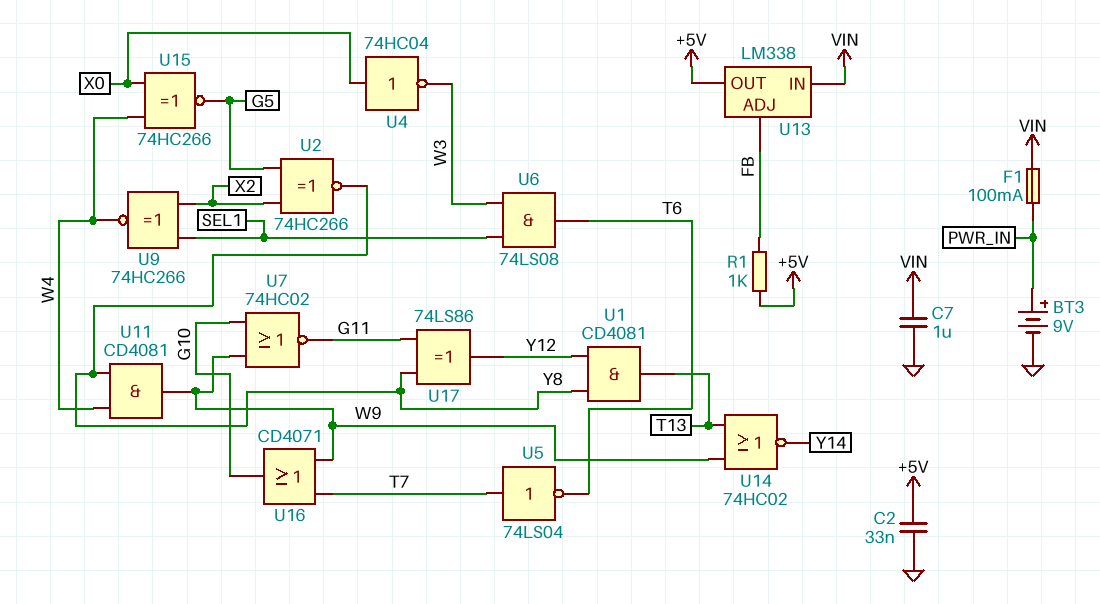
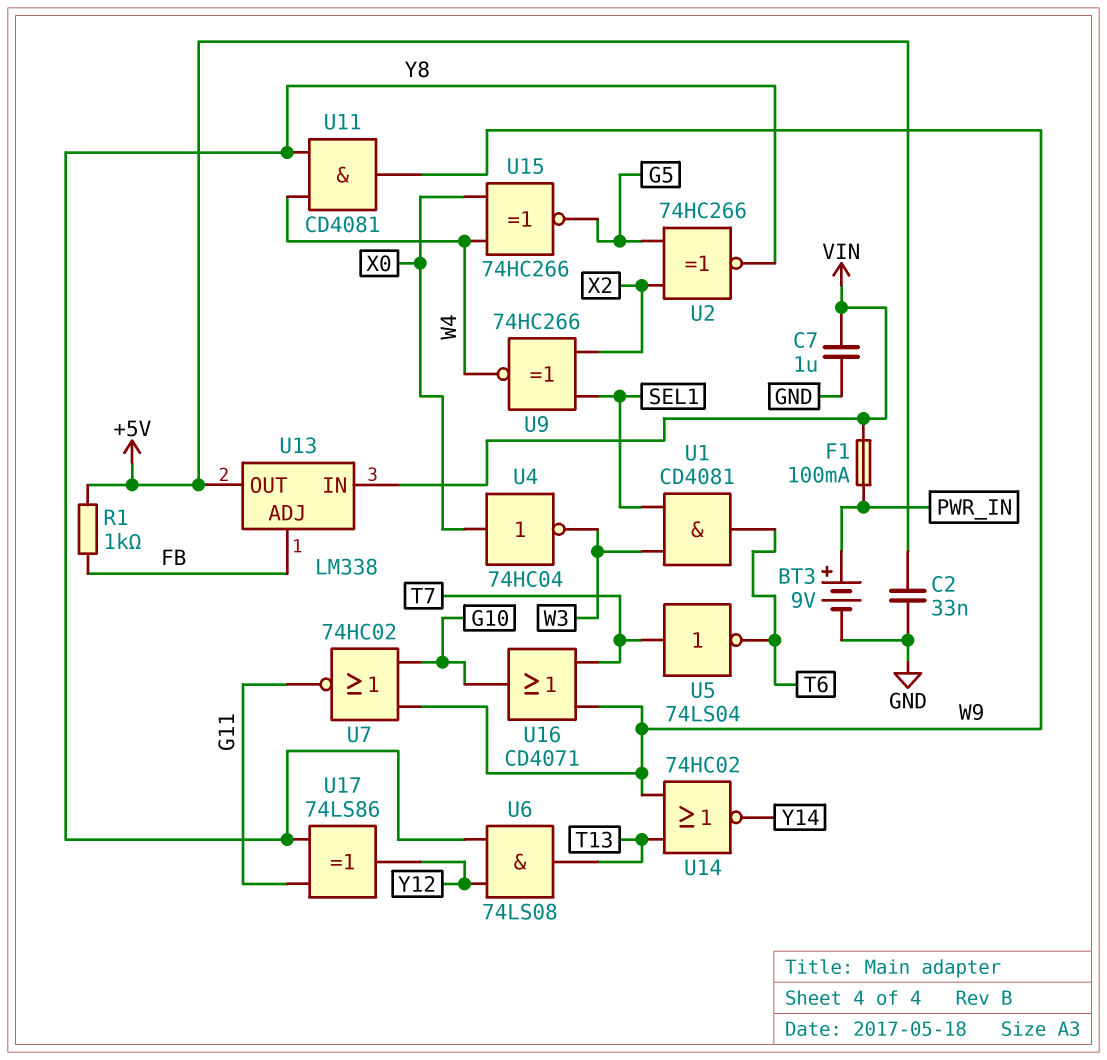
U1: AND CD4081 (in Y8, in Y12, out T13) -> AND CD4081 (in SEL1, in W3, out T6)
U6: AND 74LS08 (in SEL1, in W3, out T6) -> AND 74LS08 (in Y8, in Y12, out T13)

